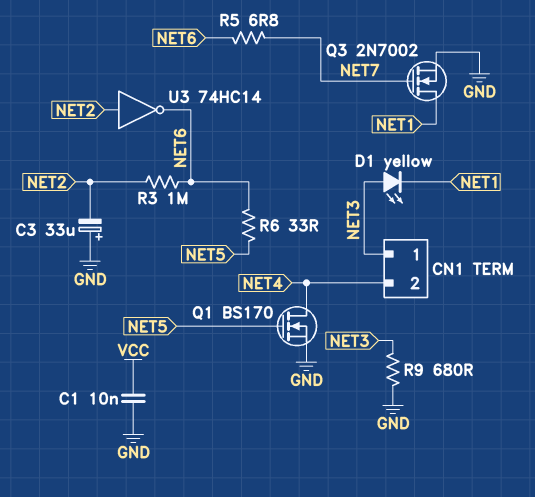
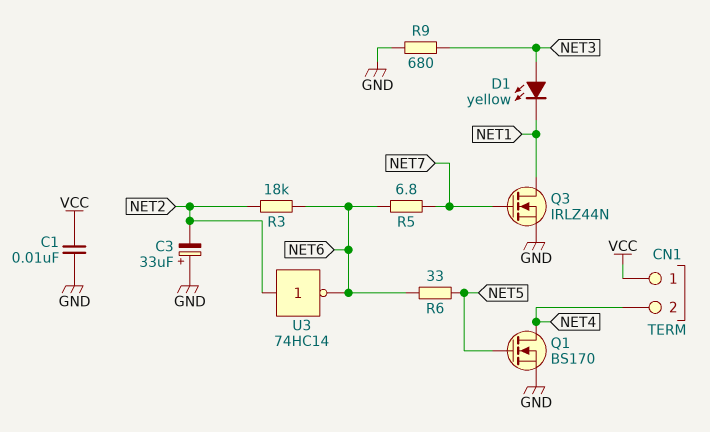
CN1 pin 1: NET3 -> VCC
Q3: NMOS 2N7002 (G NET7, D NET1, S GND) -> NMOS IRLZ44N (G NET7, D NET1, S GND)
R3: 1M (NET2, NET6) -> 18k (NET2, NET6)

